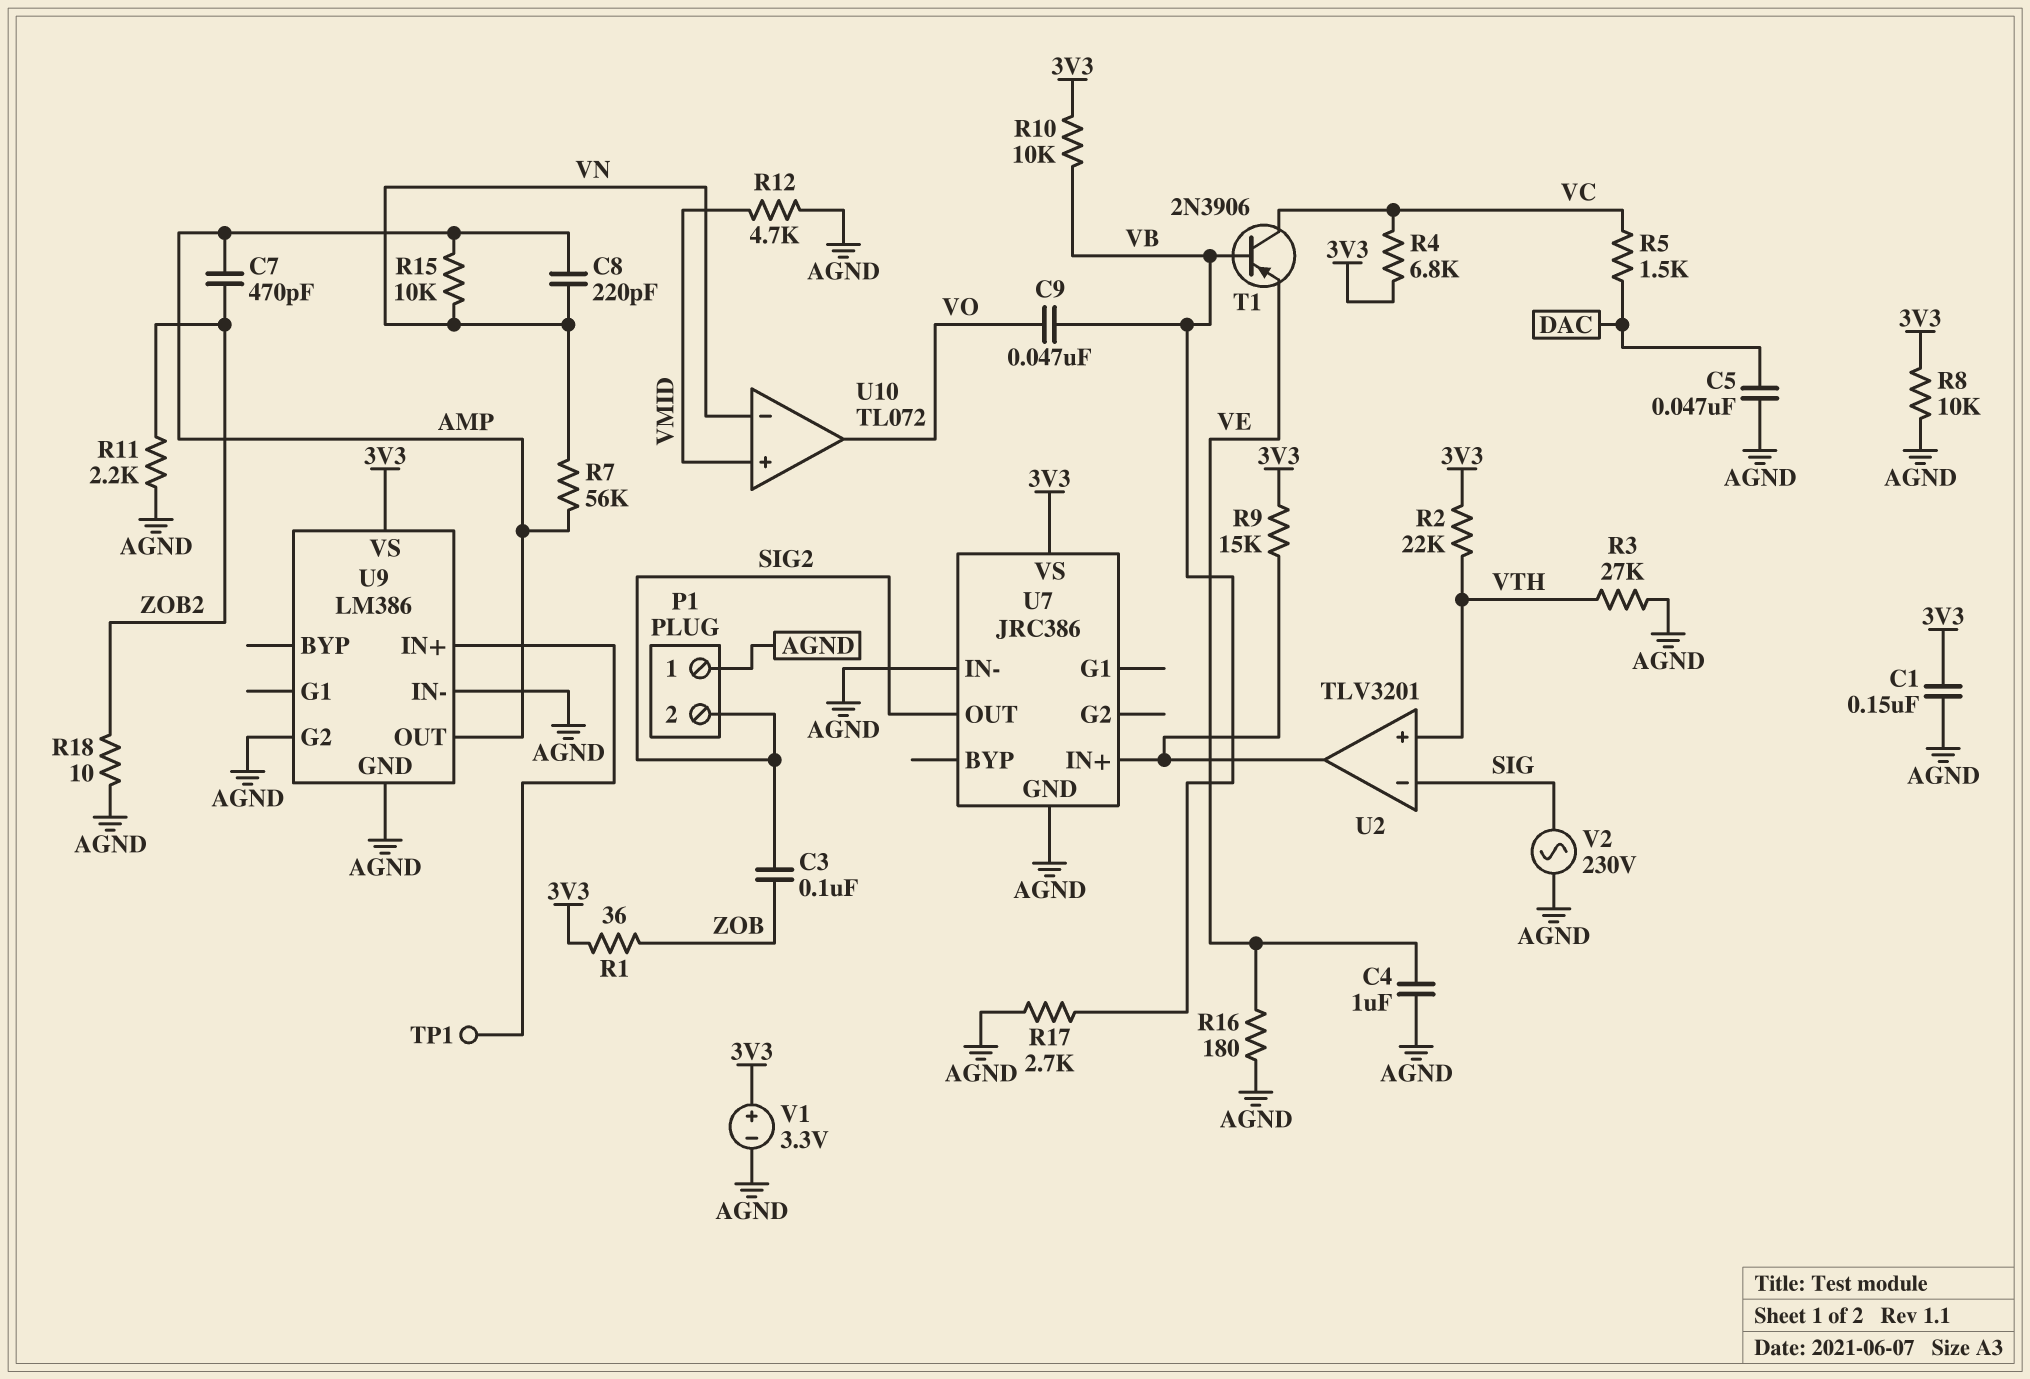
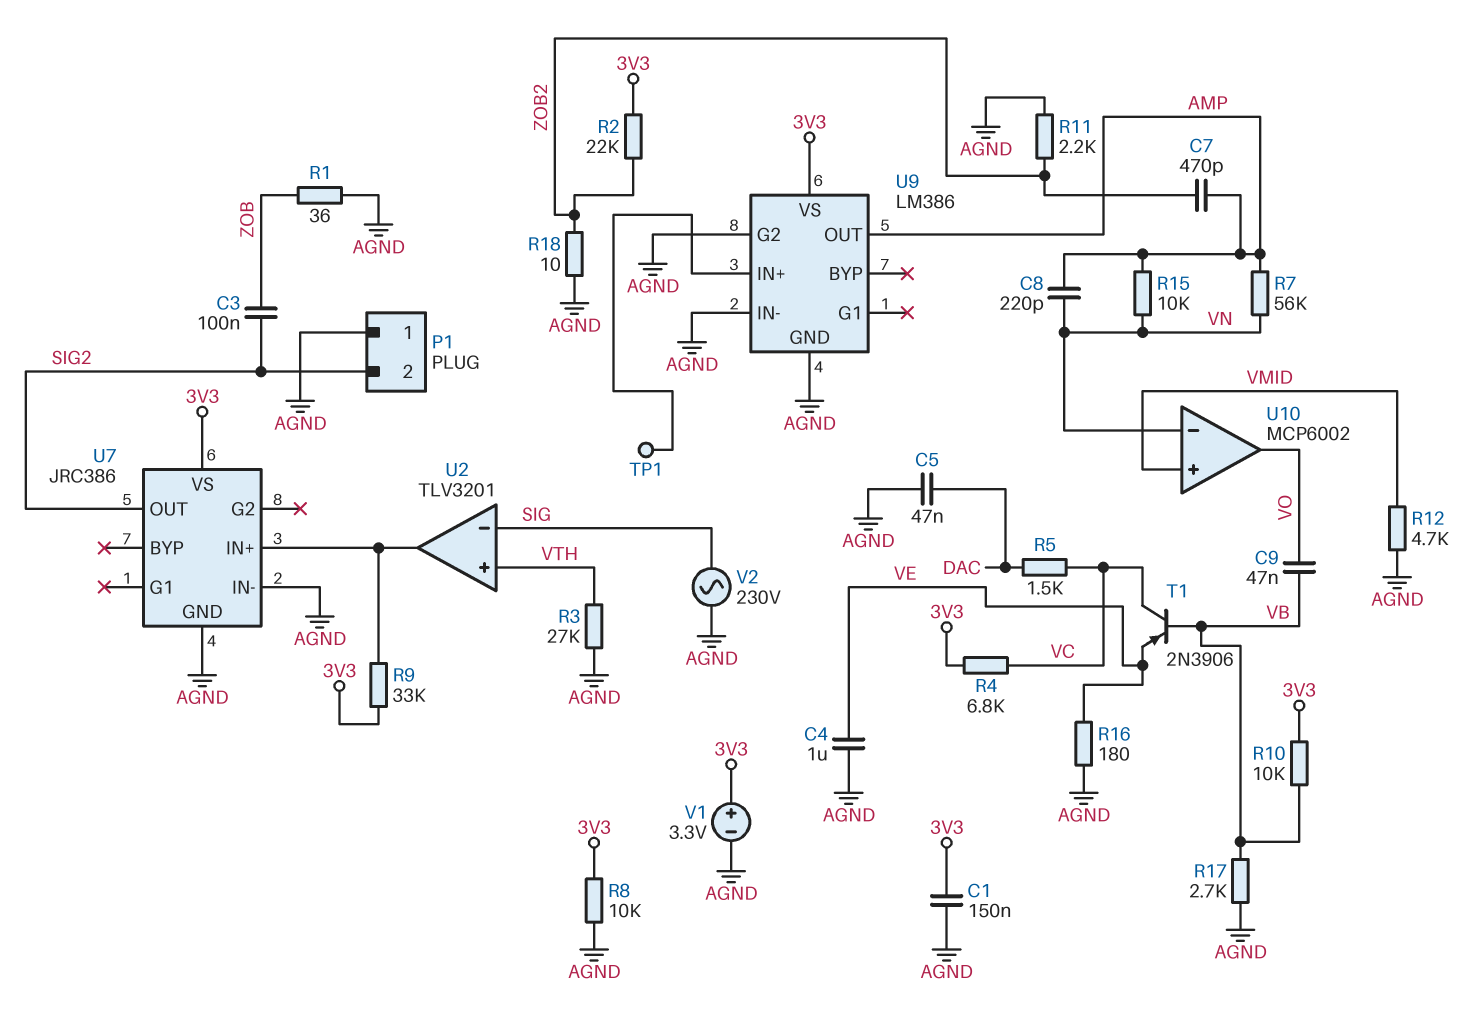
R1: 36 (3V3, ZOB) -> 36 (AGND, ZOB)
R2: 22k (3V3, VTH) -> 22k (3V3, ZOB2)
R9: 15k (3V3, U2/out) -> 33k (3V3, U2/out)
U10: TL072 -> MCP6002

